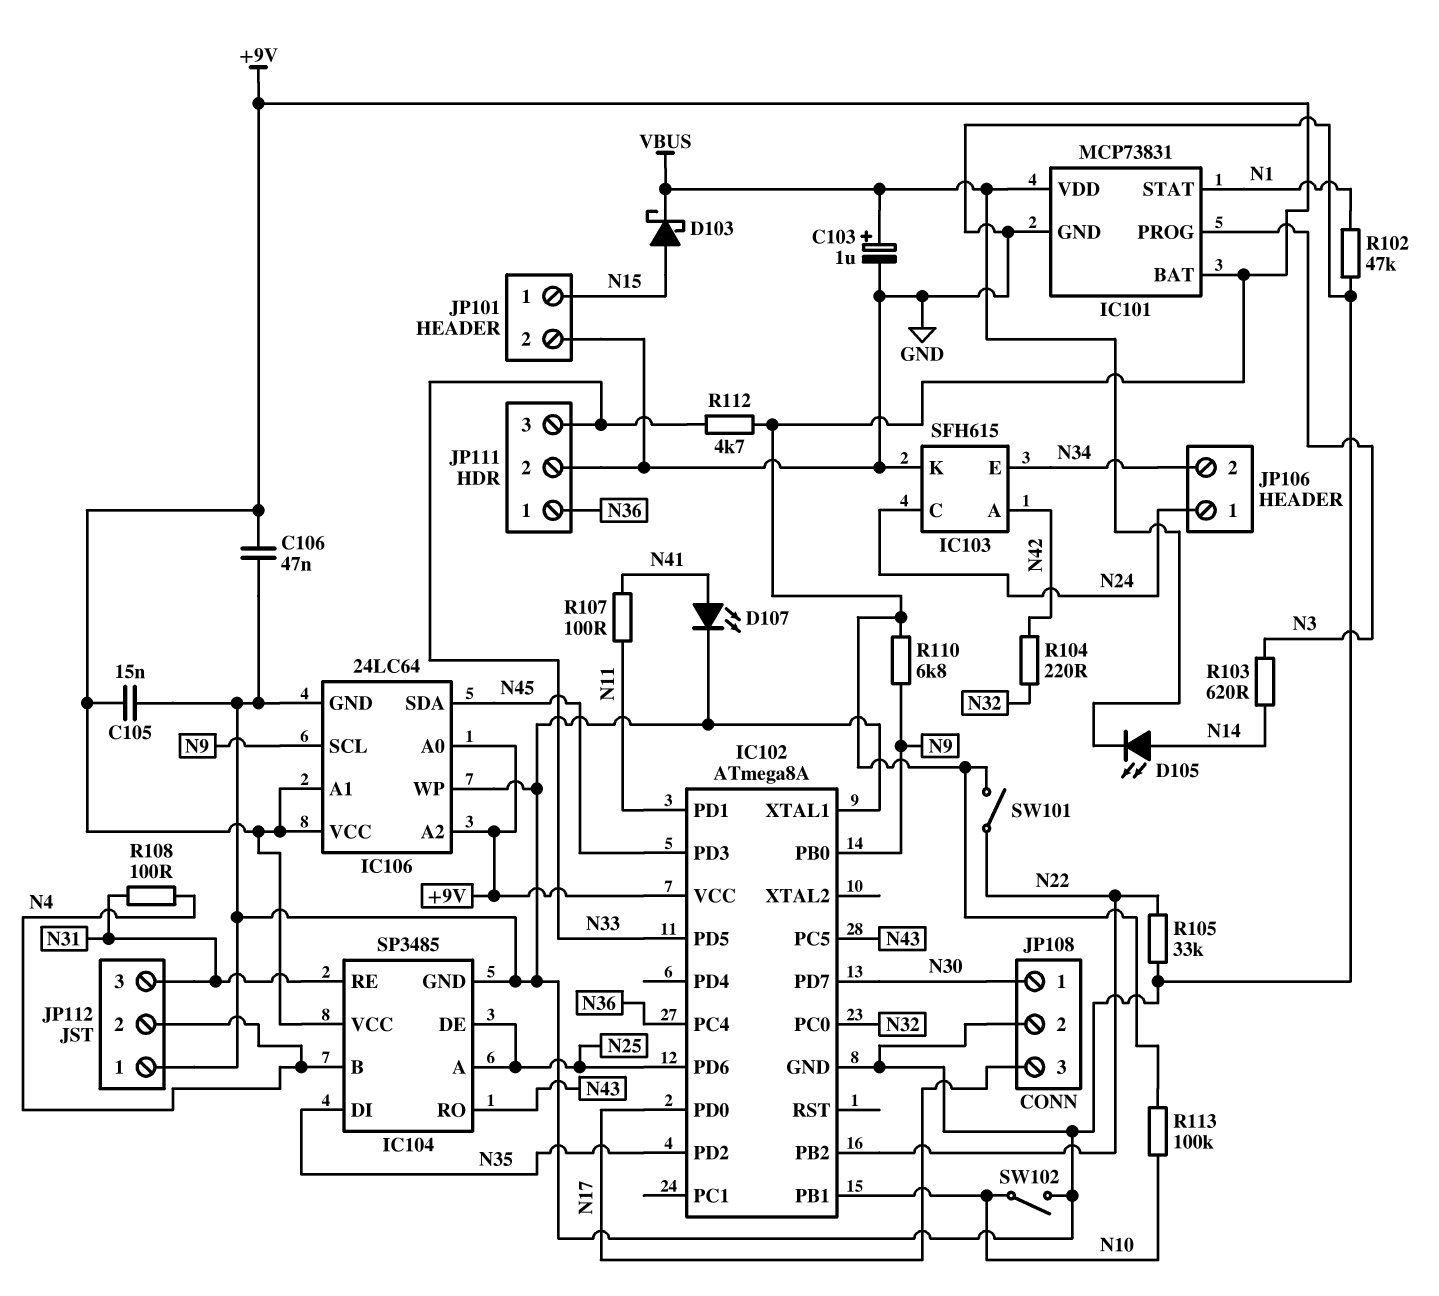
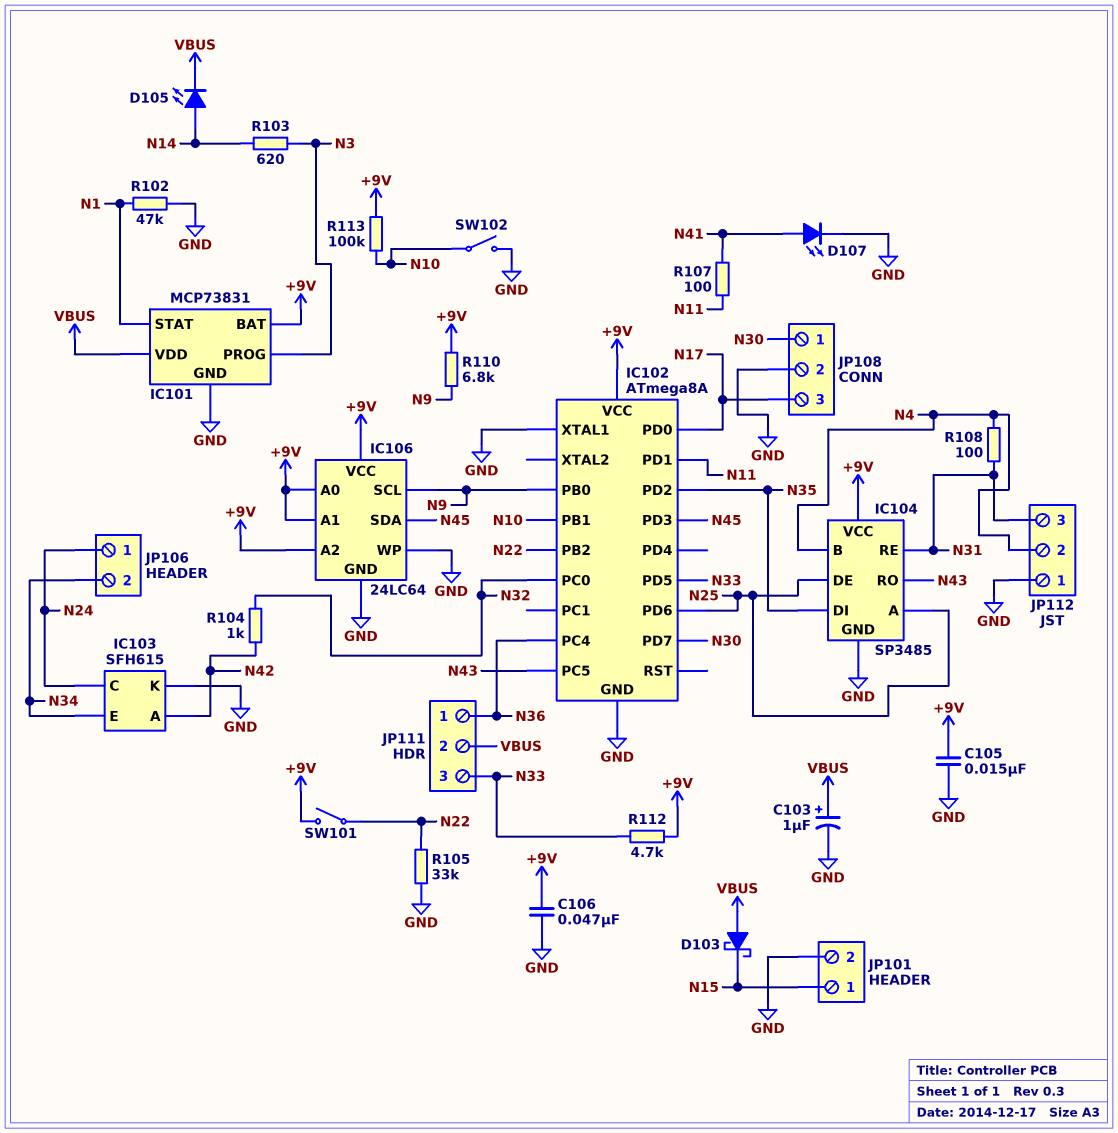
D103: schottky (A N15, K VBUS) -> schottky (A VBUS, K N15)
JP111 pin 2: GND -> VBUS
R104: 220 (N32, N42) -> 1k (N32, N42)

